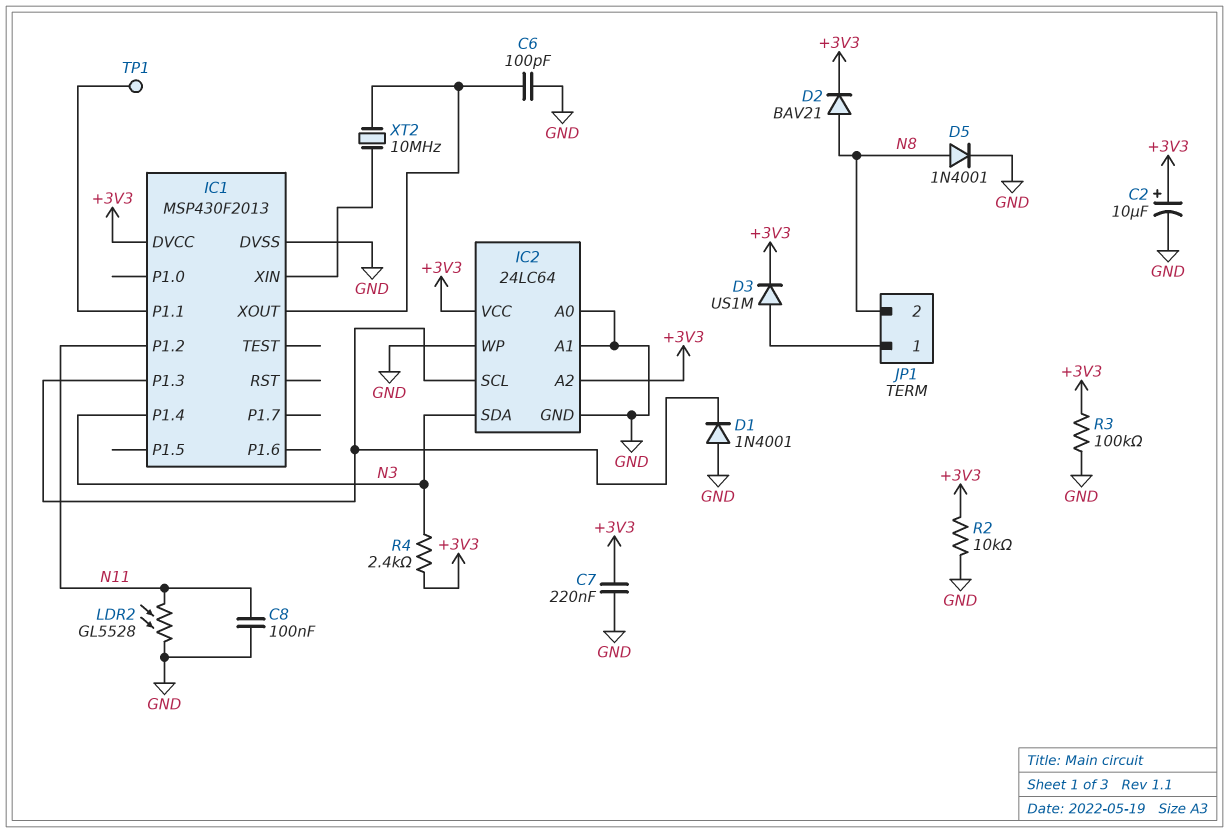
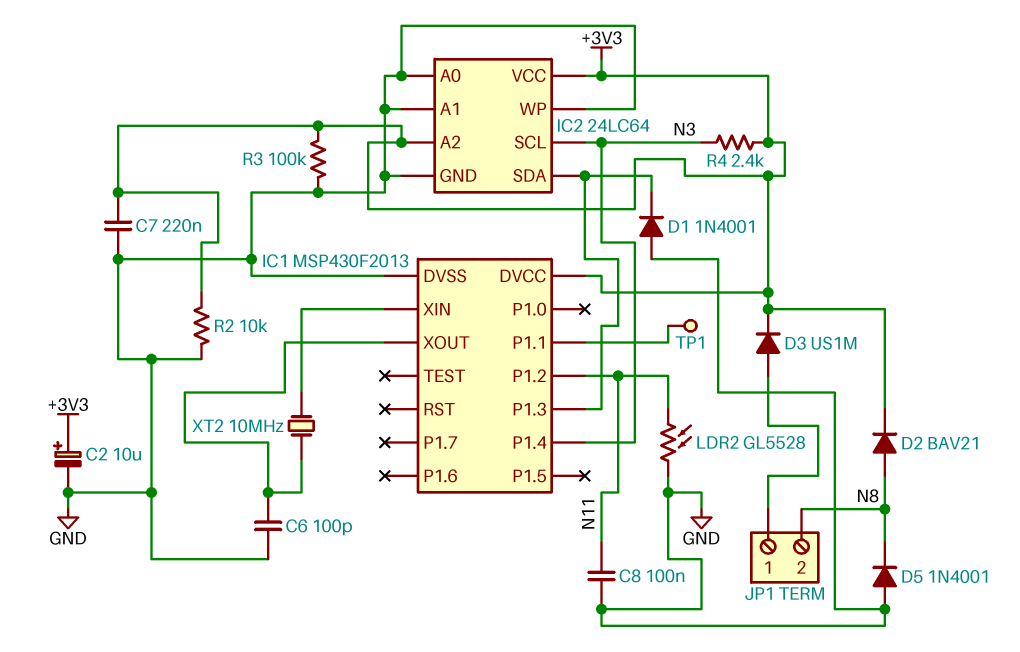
D5: diode 1N4001 (A N8, K GND) -> diode 1N4001 (A GND, K N8)
IC2 pin SCL: IC1/P1.3 -> N3
IC2 pin SDA: N3 -> IC1/P1.3

